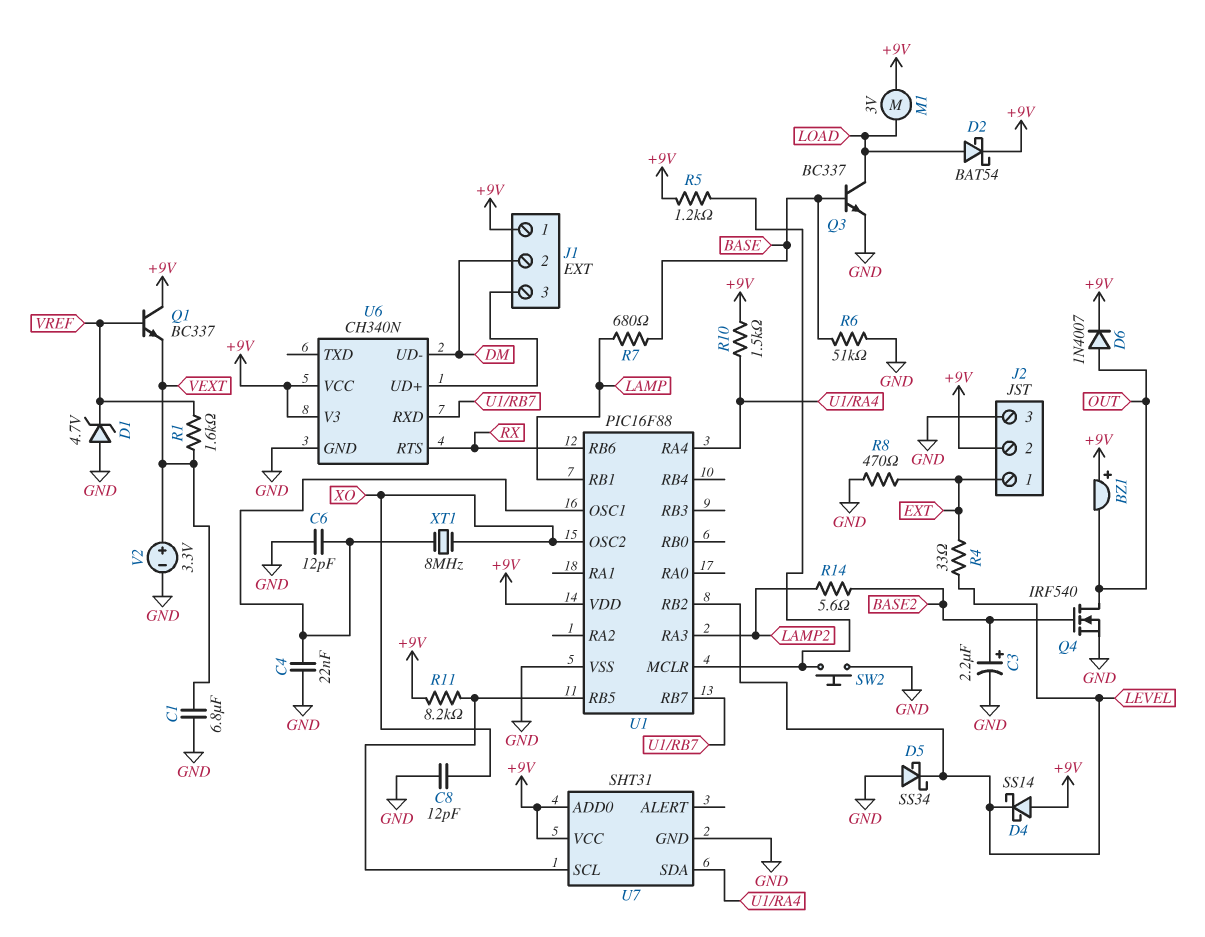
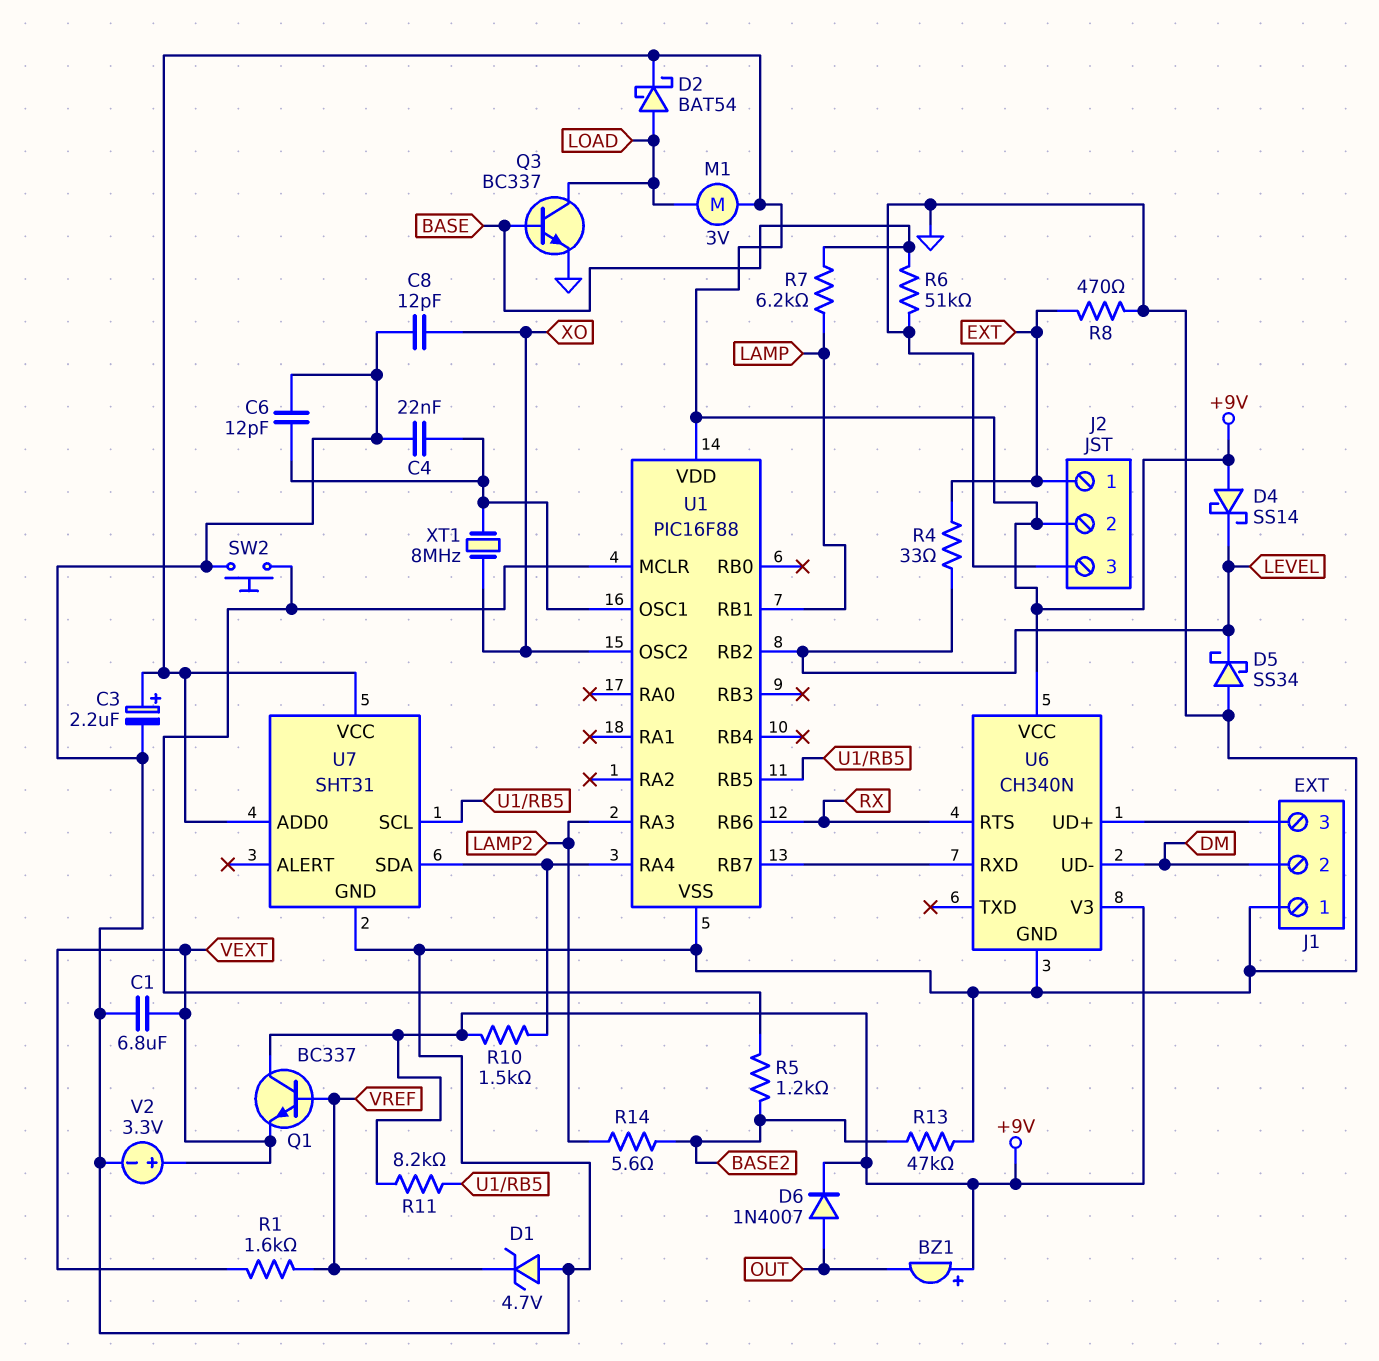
C3: 2.2uF (plus BASE2, minus GND) -> 2.2uF (plus +9V, minus GND)
J1 pin 1: +9V -> GND
Q4: NMOS IRF540 (G BASE2, D OUT, S GND) -> none
R5: 1.2k (+9V, U1/MCLR) -> 1.2k (BASE2, U1/MCLR)
R7: 680 (BASE, LAMP) -> 6.2k (BASE, LAMP)
R13: none -> 47k (BASE2, GND)

